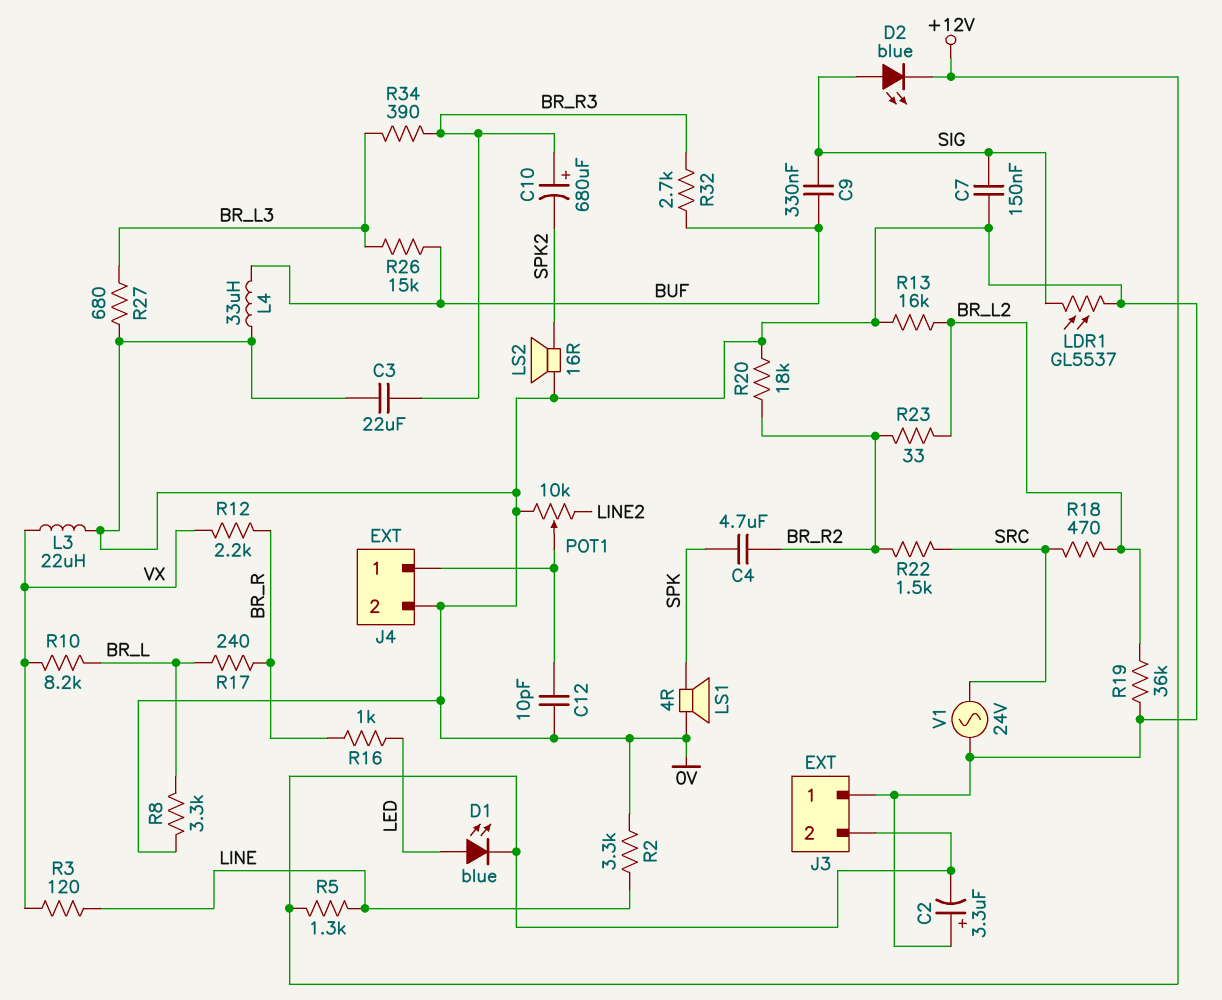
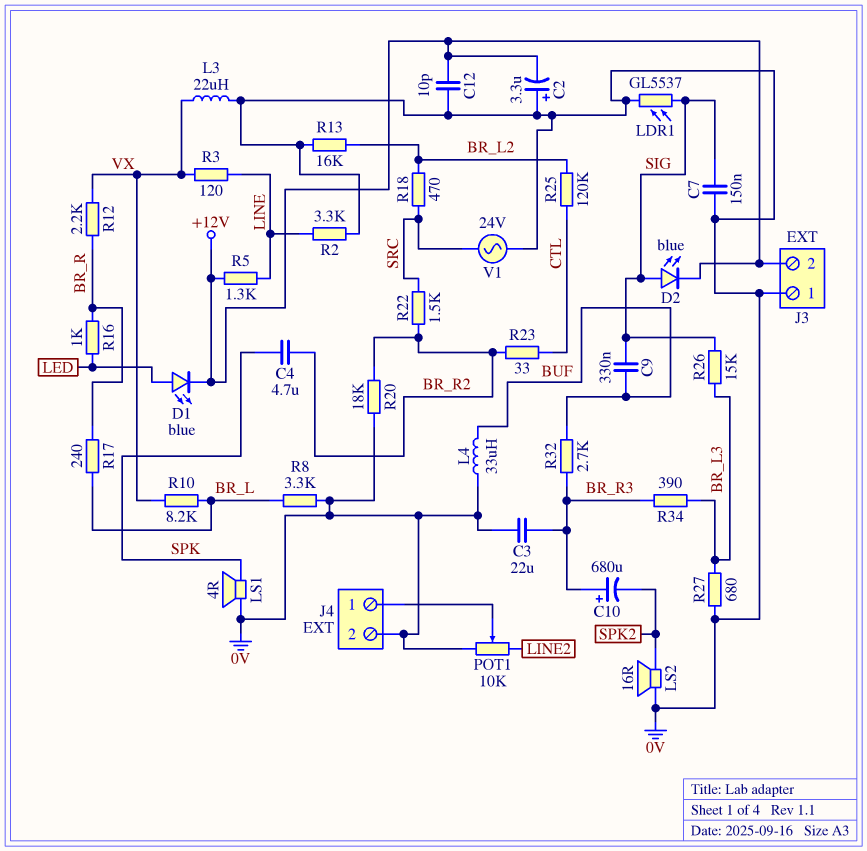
C12: 10pF (0V, J4/1) -> 10pF (+12V, 0V)
R19: 36k (0V, BR_L2) -> none
R23: 33 (BR_L2, BR_R2) -> 33 (BR_R2, CTL)
R25: none -> 120k (BR_L2, CTL)
R26: 15k (BR_L3, BUF) -> 15k (BR_L3, SIG)

